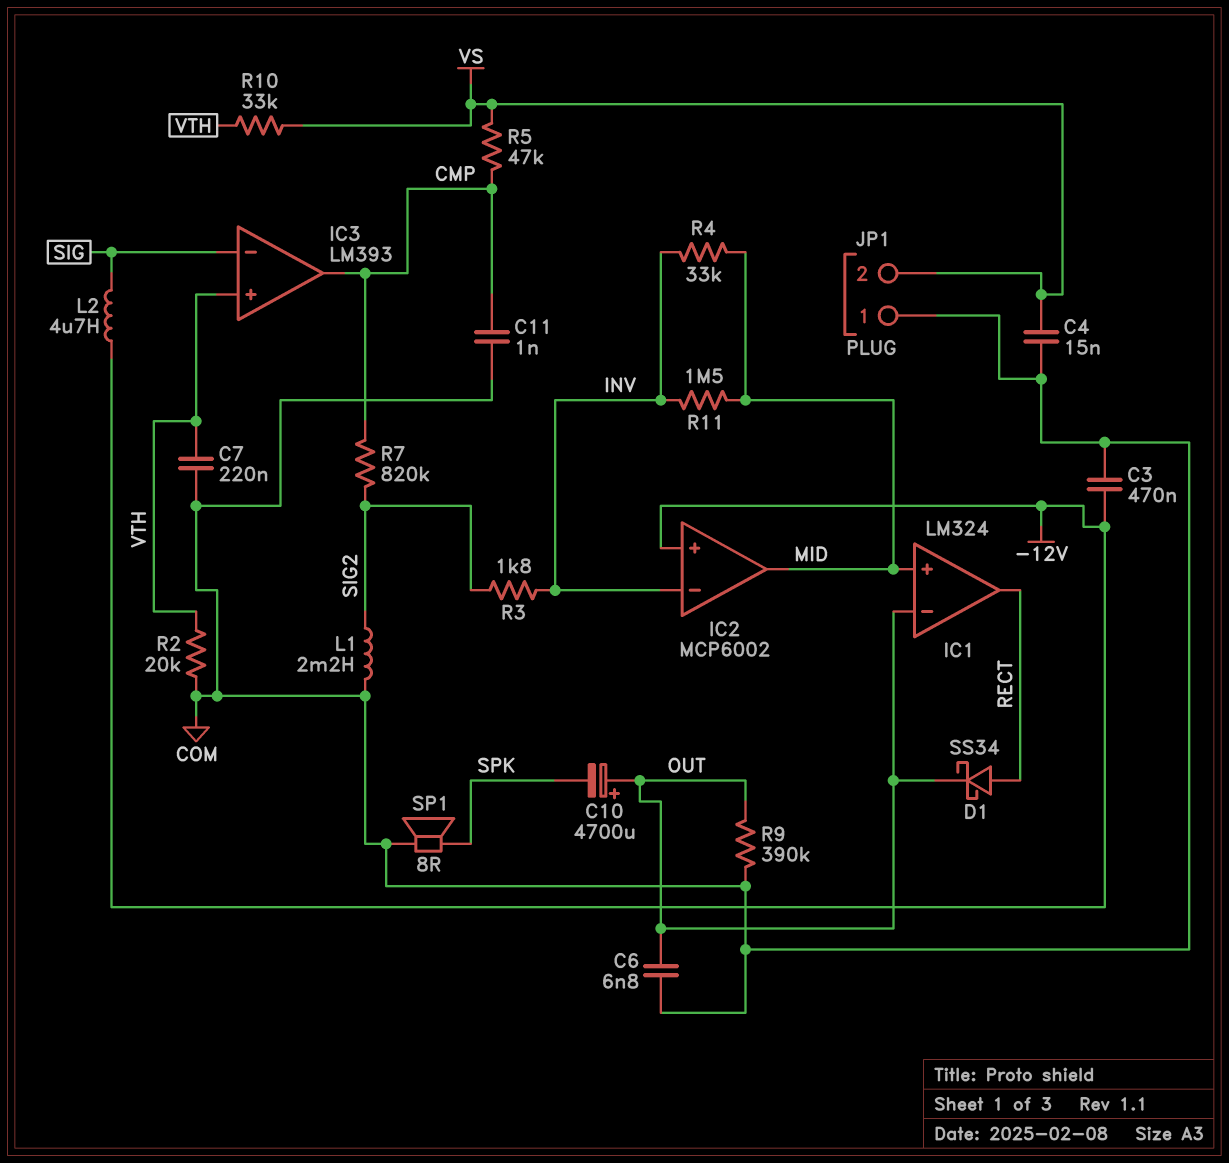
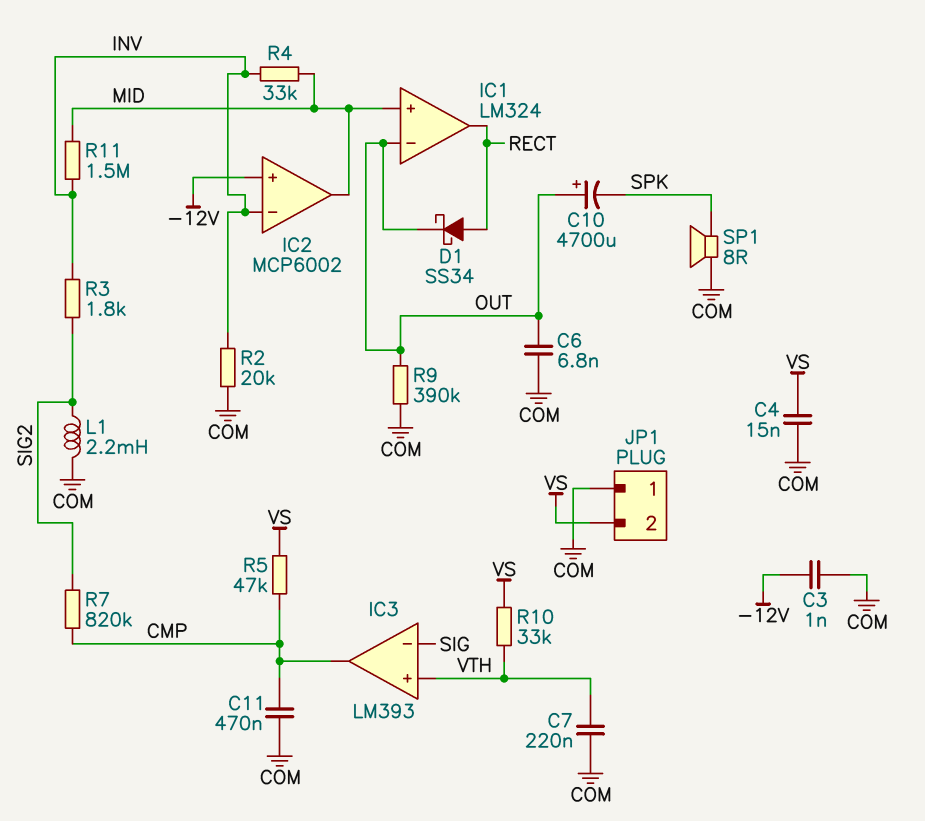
C3: 470nF (-12V, COM) -> 1nF (-12V, COM)
C11: 1nF (CMP, COM) -> 470nF (CMP, COM)
L2: 4.7uH (-12V, SIG) -> none
R2: 20k (COM, VTH) -> 20k (COM, INV)

